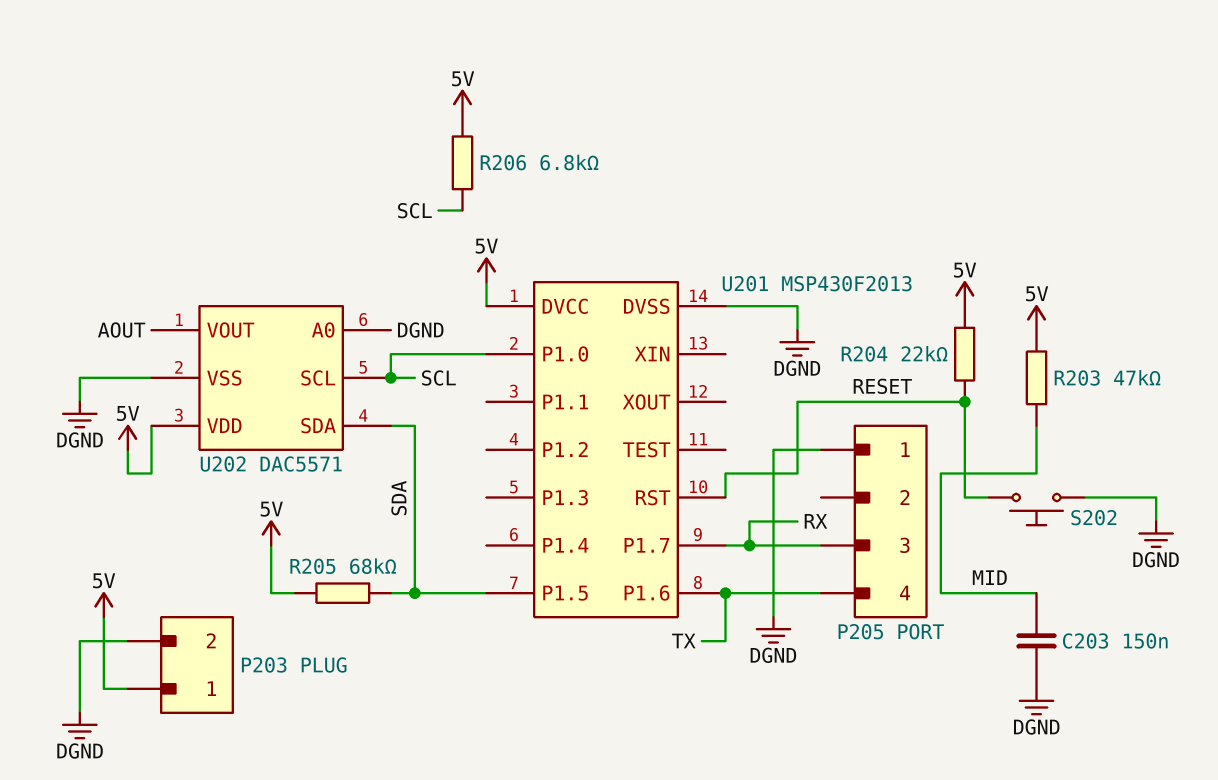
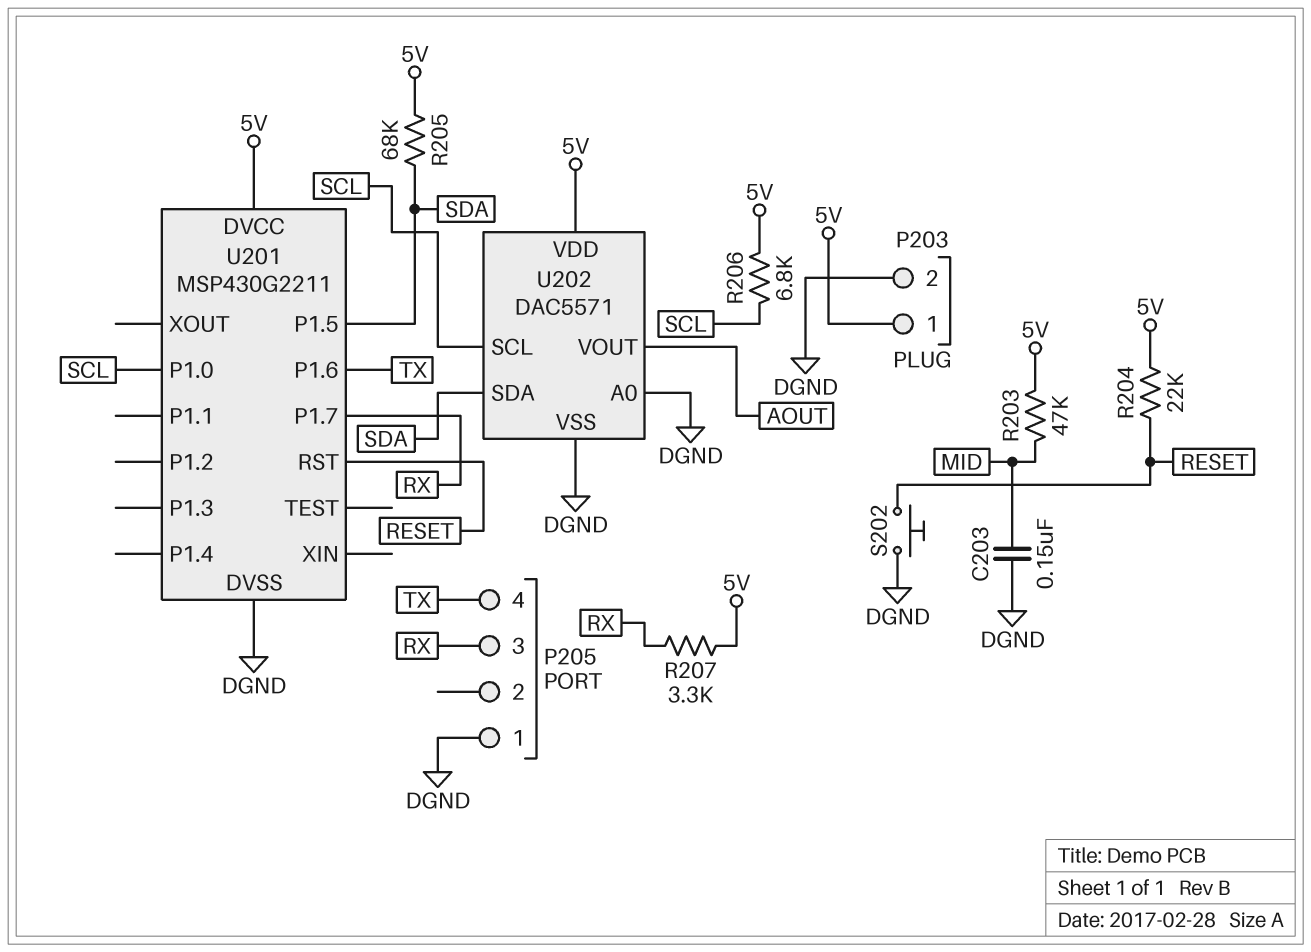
R207: none -> 3.3k (5V, RX)
U201: MSP430F2013 -> MSP430G2211

